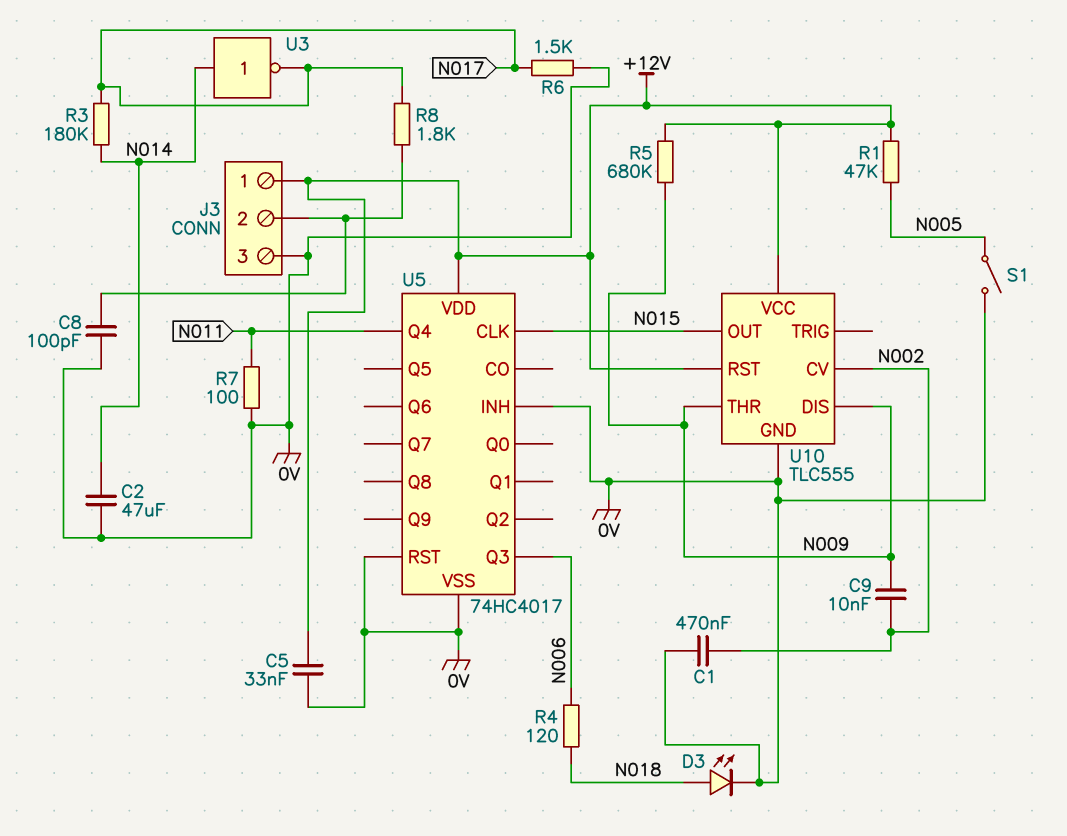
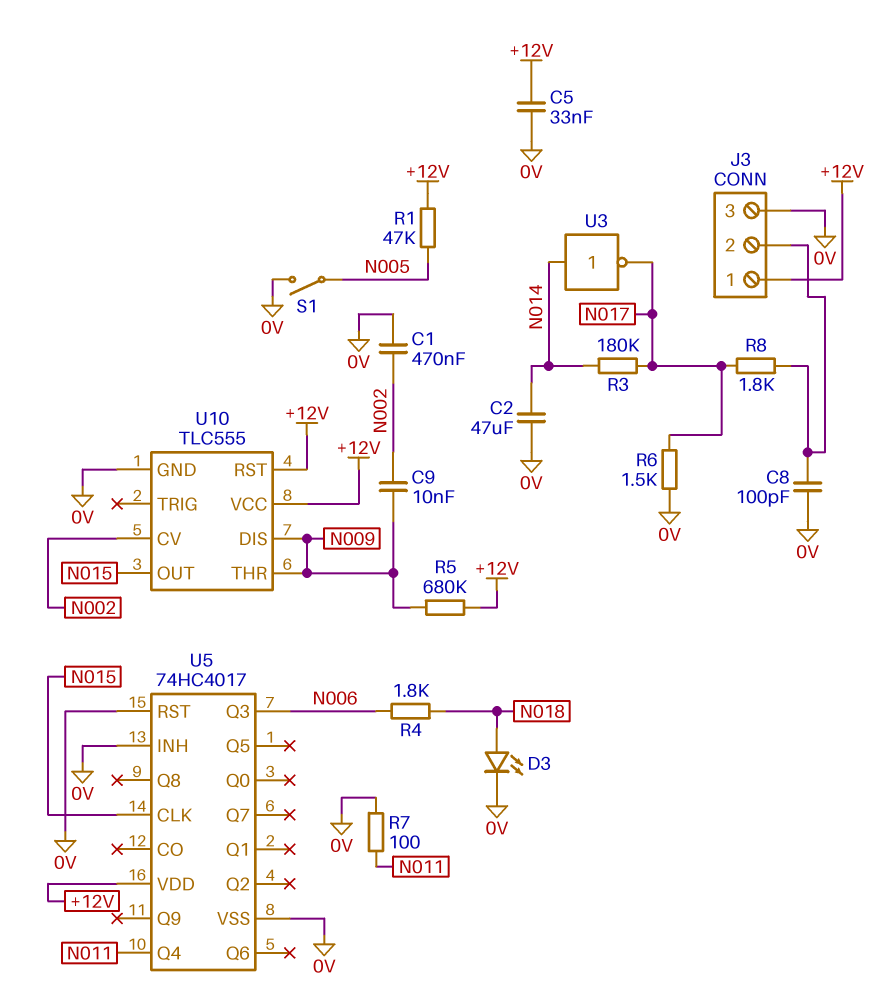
R4: 120 (N006, N018) -> 1.8k (N006, N018)

